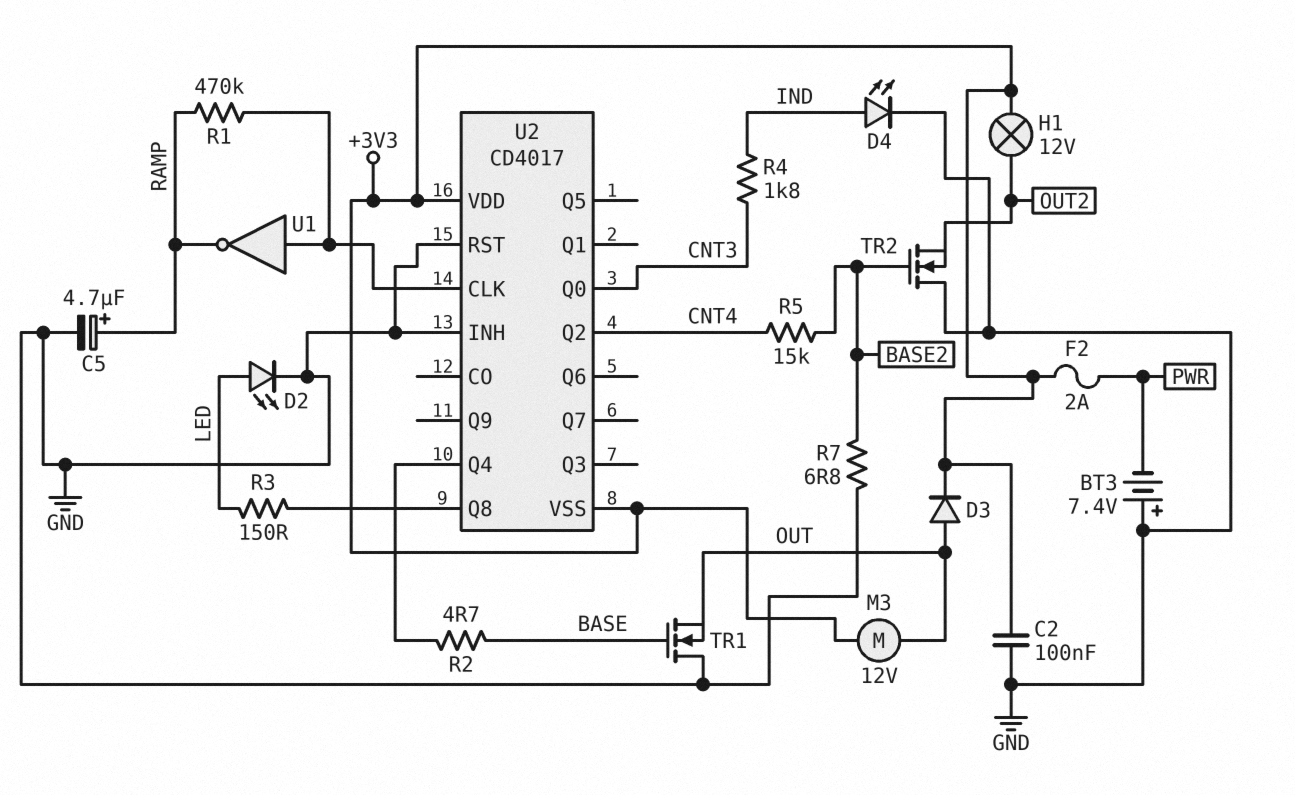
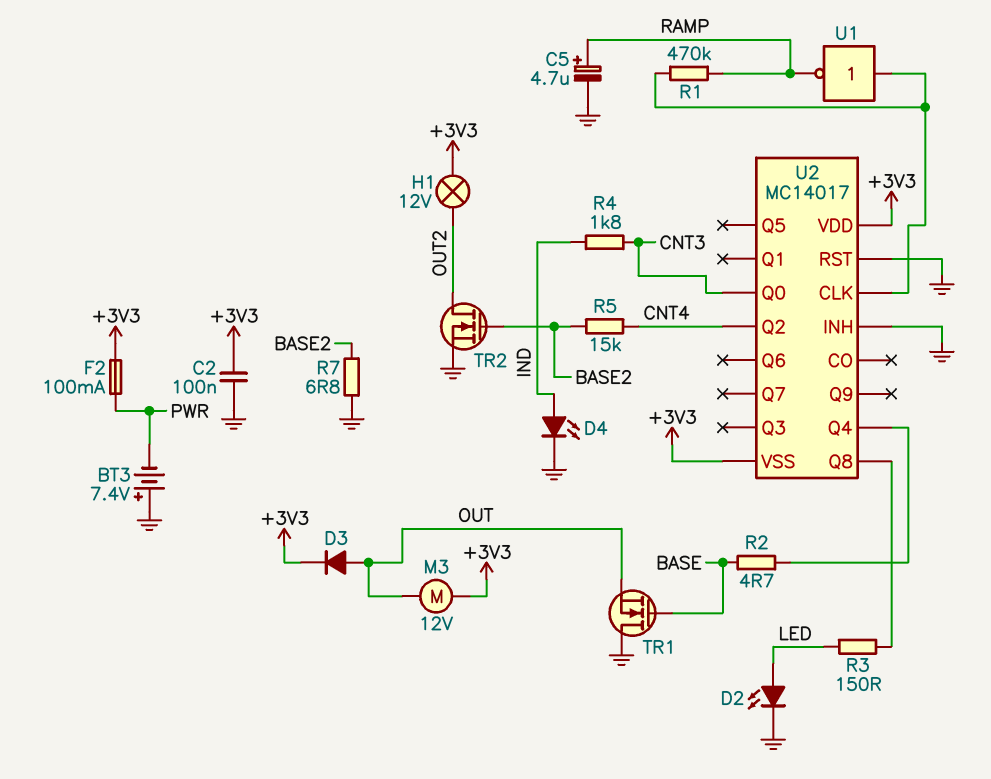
F2: 2A (+3V3, PWR) -> 100mA (+3V3, PWR)
TR2: NMOS (G BASE2, D GND, S OUT2) -> NMOS (G BASE2, D OUT2, S GND)
U2: CD4017 -> MC14017

